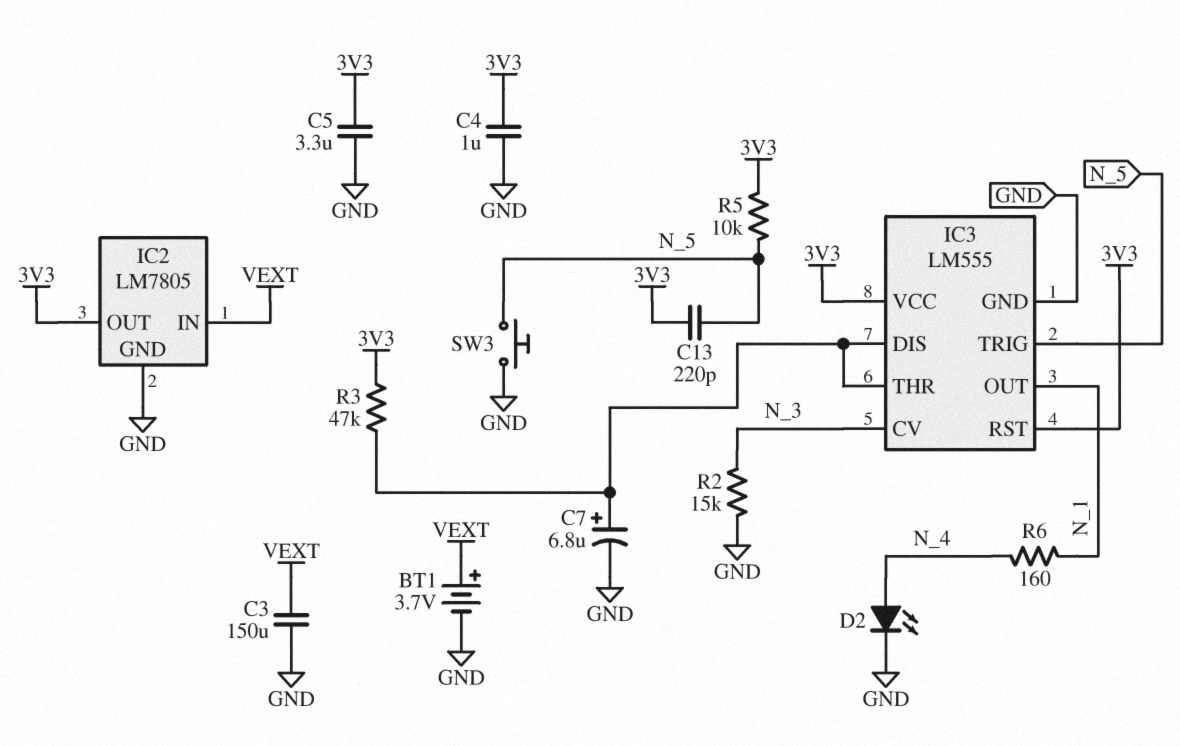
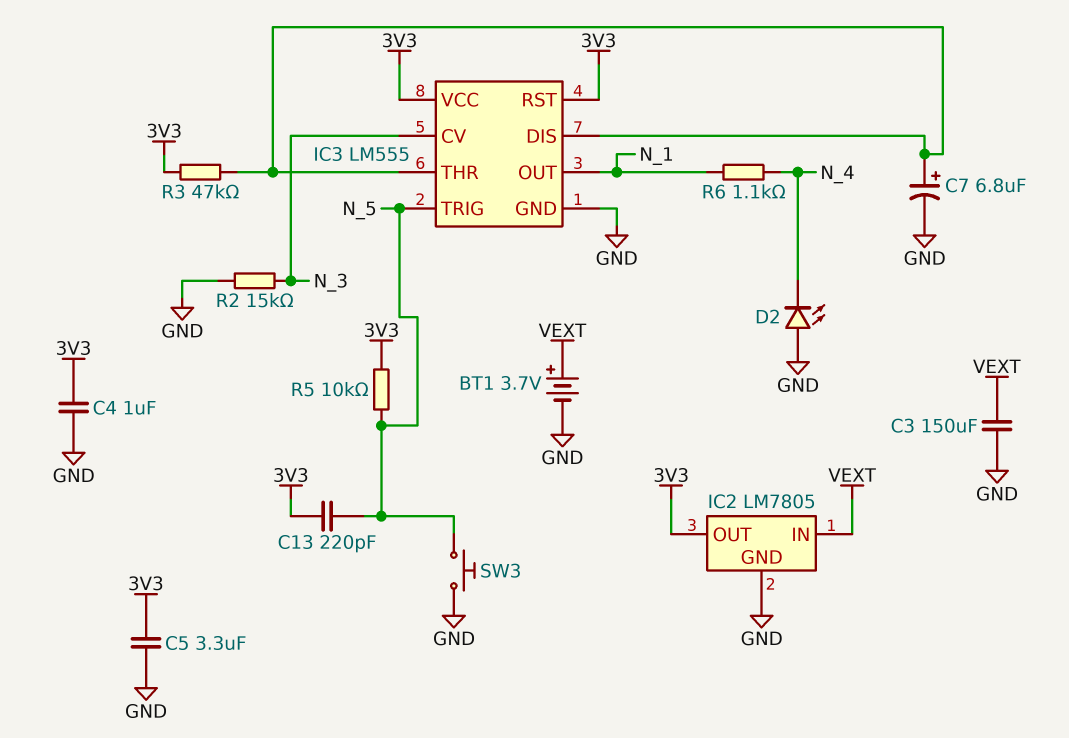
D2: LED (A N_4, K GND) -> LED (A GND, K N_4)
R6: 160 (N_1, N_4) -> 1.1k (N_1, N_4)

